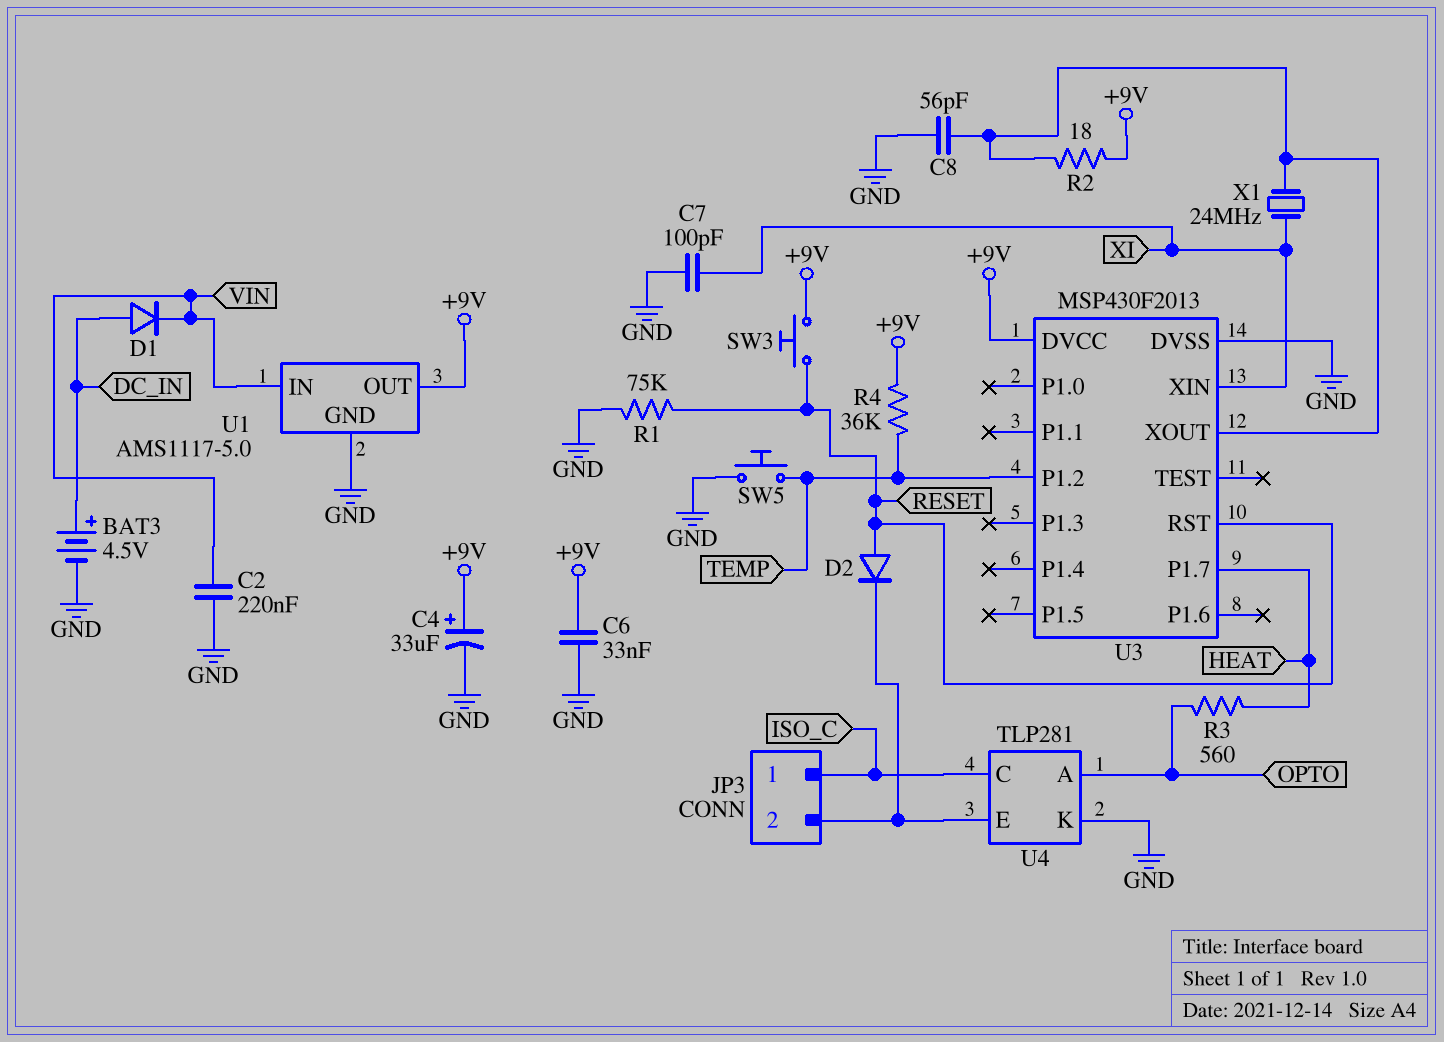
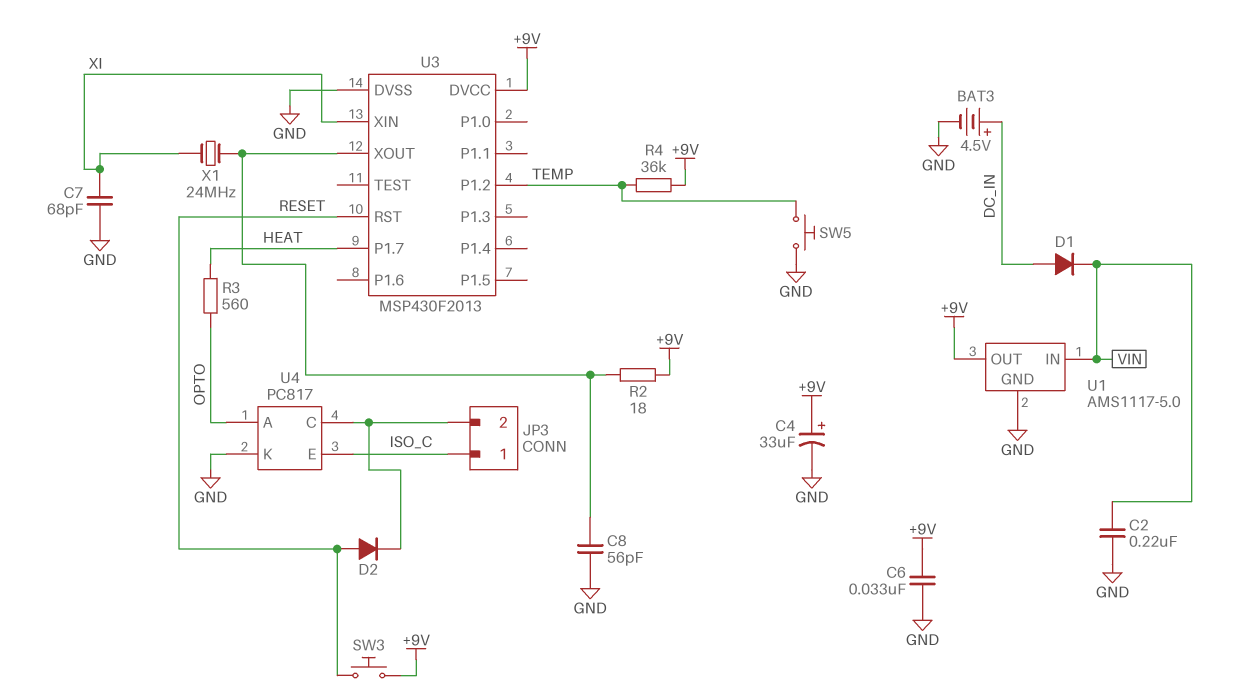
C7: 100pF (GND, XI) -> 68pF (GND, XI)
R1: 75k (GND, RESET) -> none
U4: TLP281 -> PC817
U4 pin C: ISO_C -> JP3/2
U4 pin E: JP3/2 -> ISO_C

